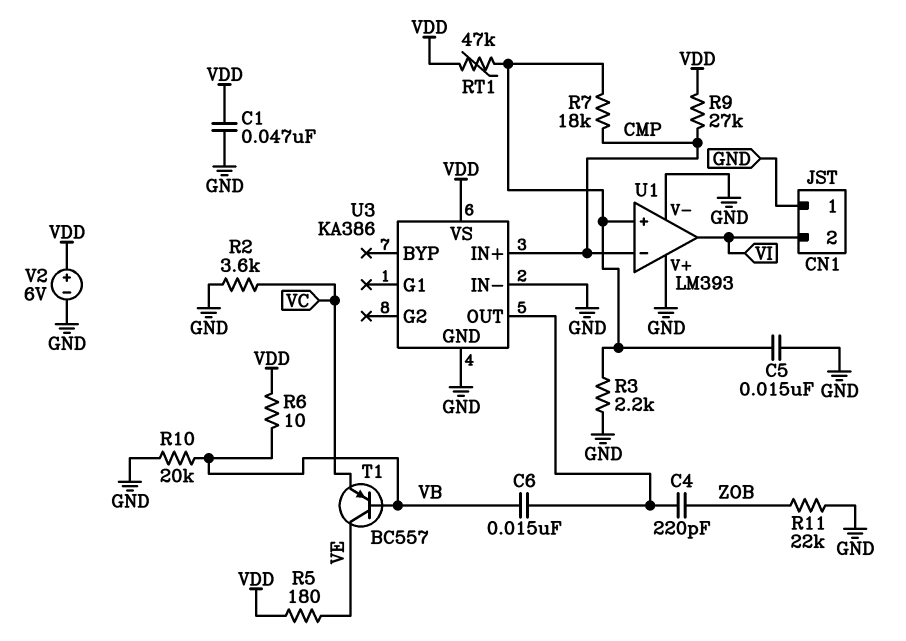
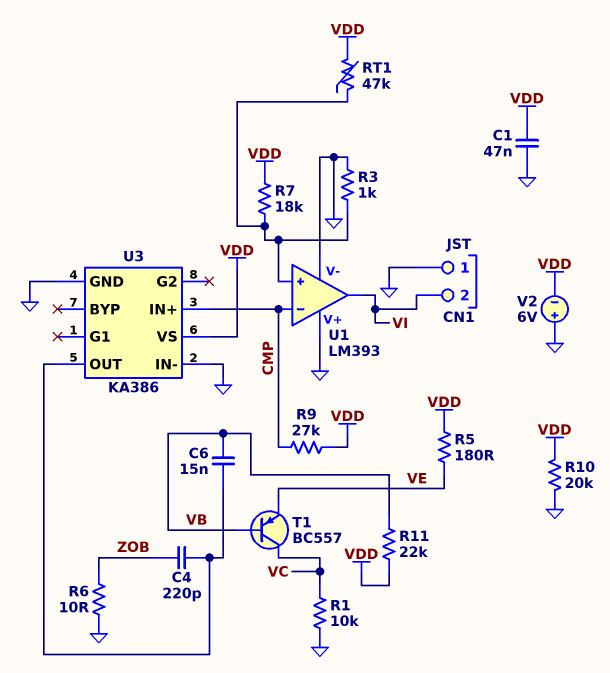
C5: 15nF (GND, U1/in+) -> none
R1: none -> 10k (GND, VC)
R2: 3.6k (GND, VC) -> none
R3: 2.2k (GND, U1/in+) -> 1k (GND, U1/in+)
R6: 10 (VB, VDD) -> 10 (GND, ZOB)
R7: 18k (CMP, U1/in+) -> 18k (U1/in+, VDD)
R10: 20k (GND, VB) -> 20k (GND, VDD)
R11: 22k (GND, ZOB) -> 22k (VB, VDD)
T1: PNP BC557 (B VB, C VE, E VC) -> PNP BC557 (B VB, C VC, E VE)
V2: 6V (plus VDD, minus GND) -> 6V (plus GND, minus VDD)

